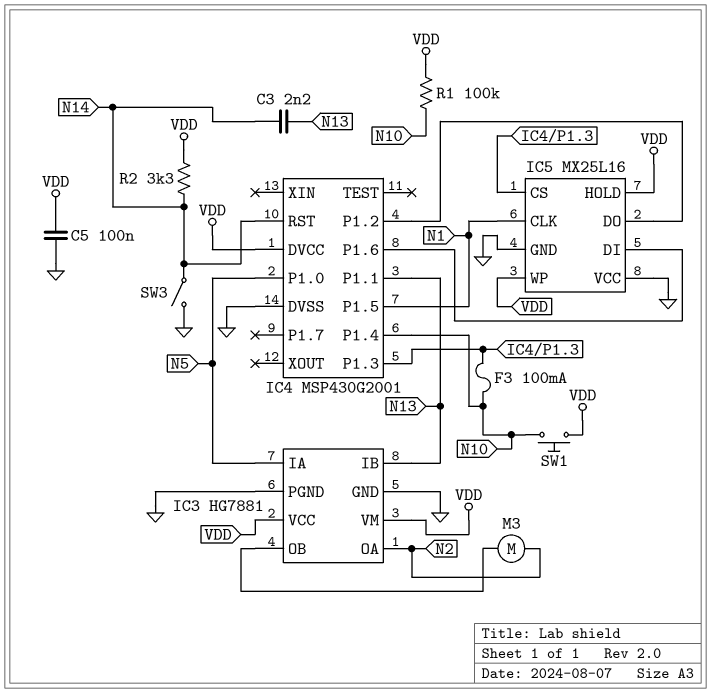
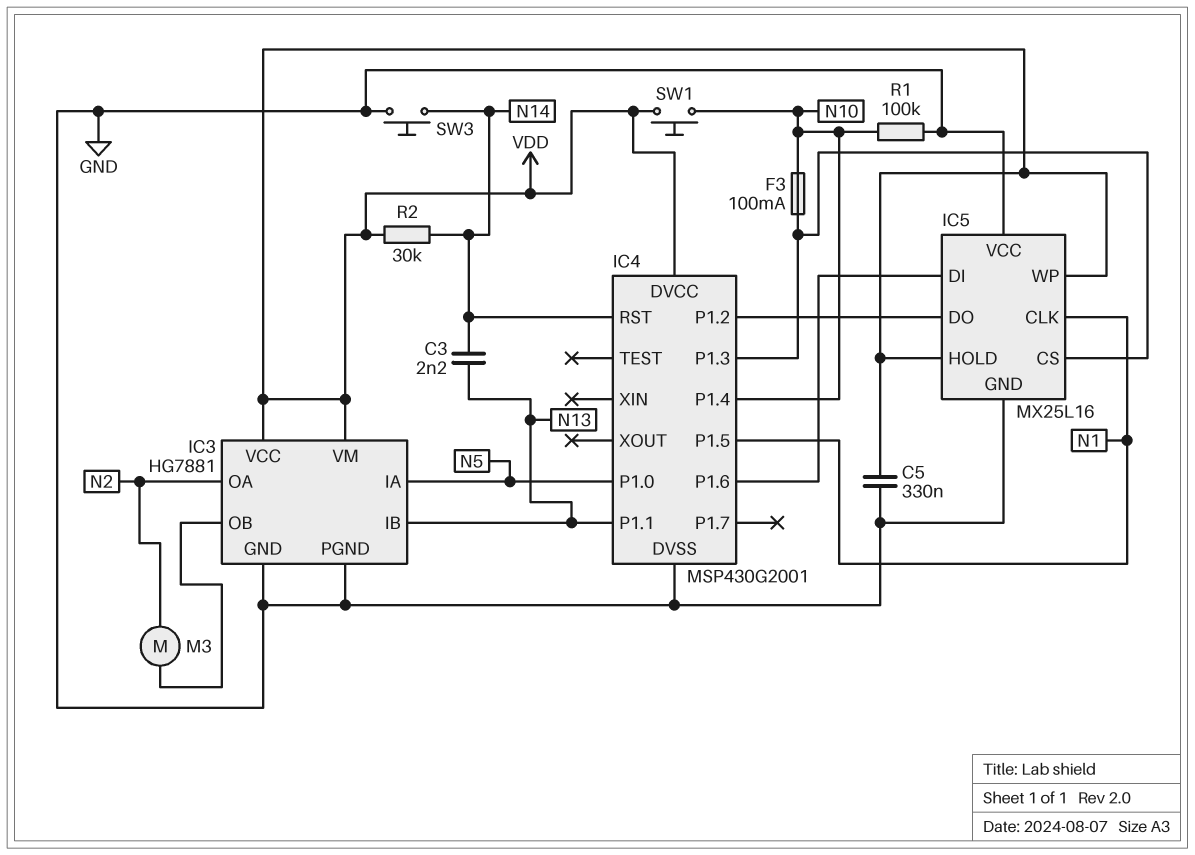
C5: 100nF (GND, VDD) -> 330nF (GND, VDD)
R1: 100k (N10, VDD) -> 100k (GND, N10)
R2: 3.3k (N14, VDD) -> 30k (N14, VDD)
SW3: switch (GND, N14) -> button (GND, N14)

